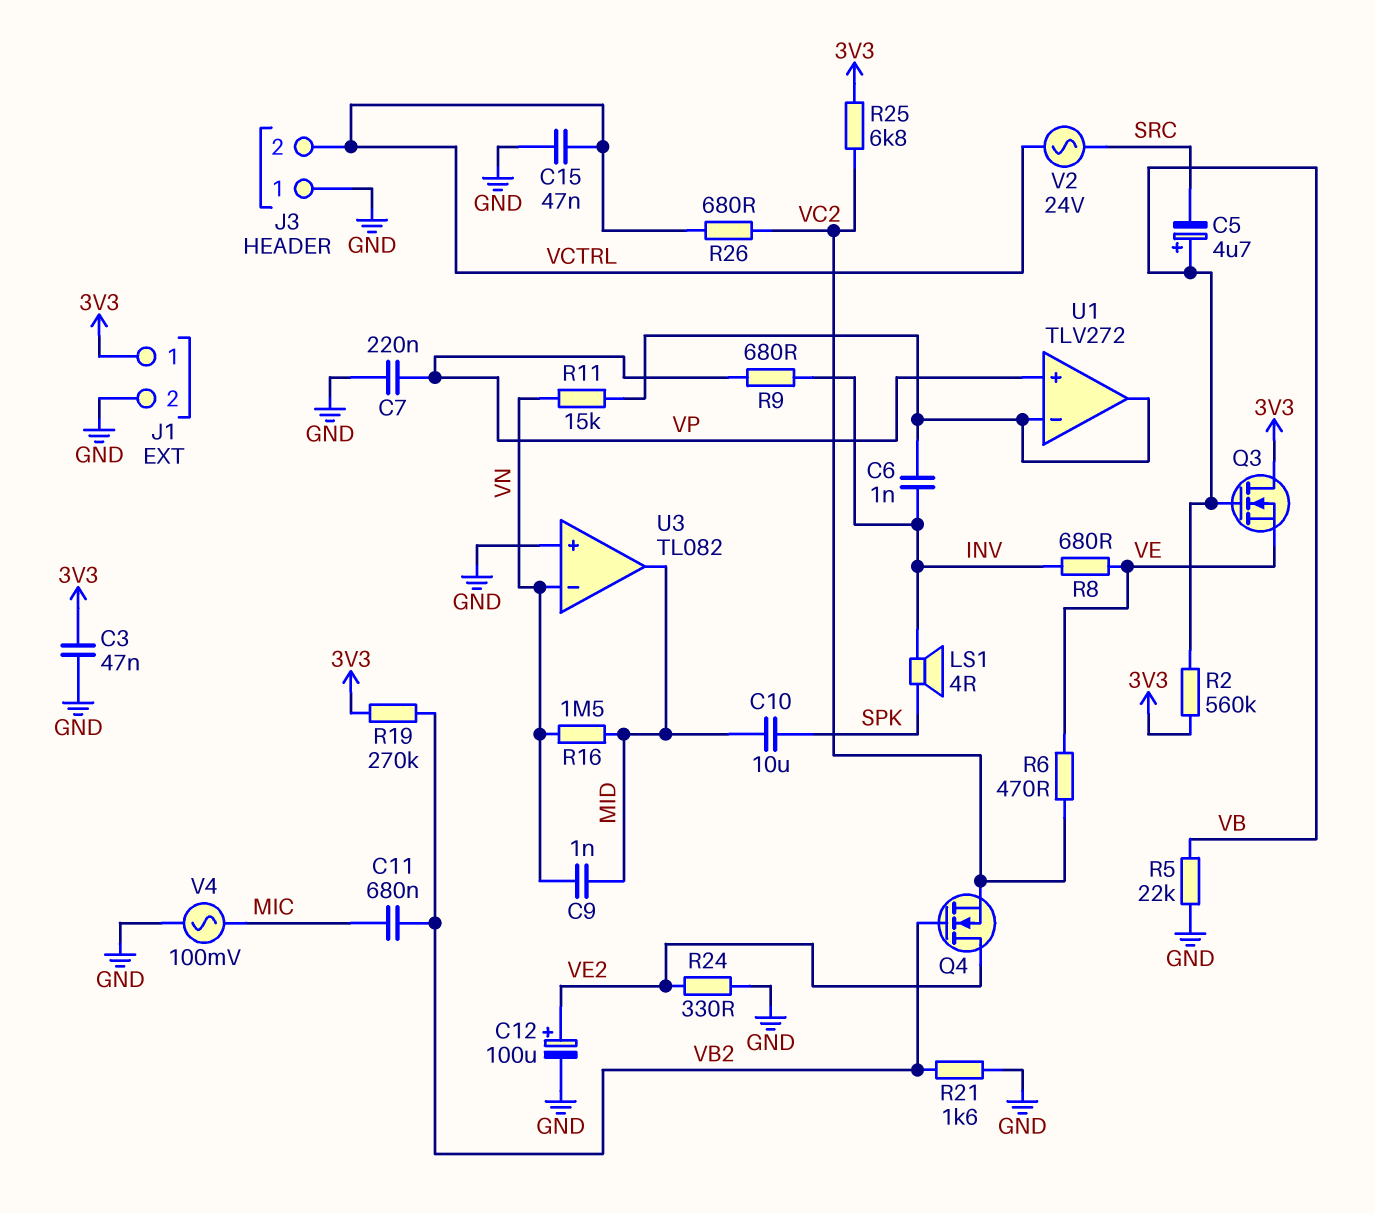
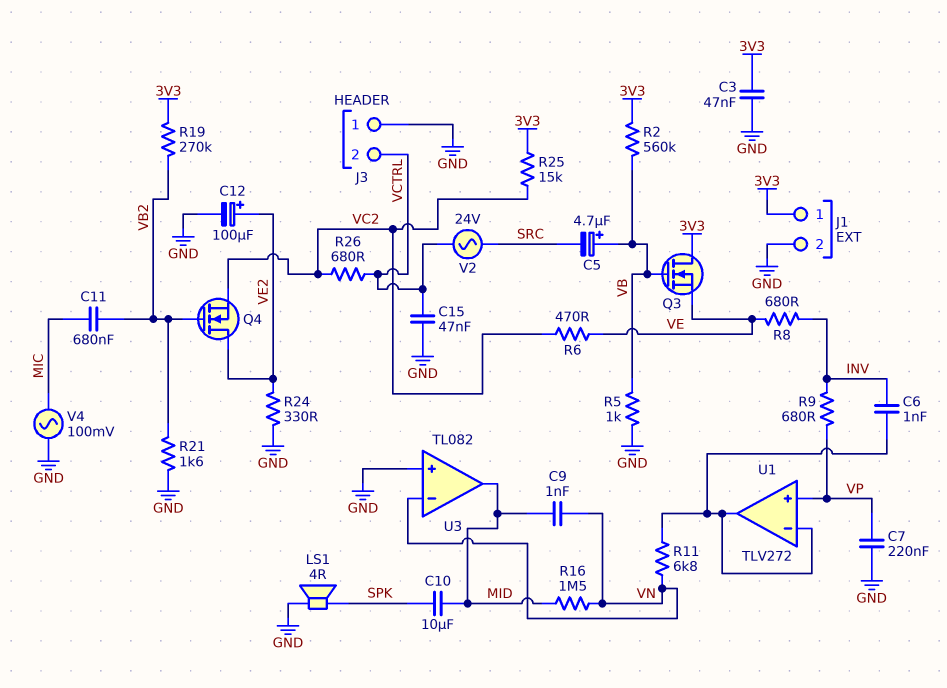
LS1: speaker 4R (INV, SPK) -> speaker 4R (GND, SPK)
R5: 22k (GND, VB) -> 1k (GND, VB)
R11: 15k (U1/in-, VN) -> 6.8k (U1/in-, VN)
R25: 6.8k (3V3, VC2) -> 15k (3V3, VC2)

